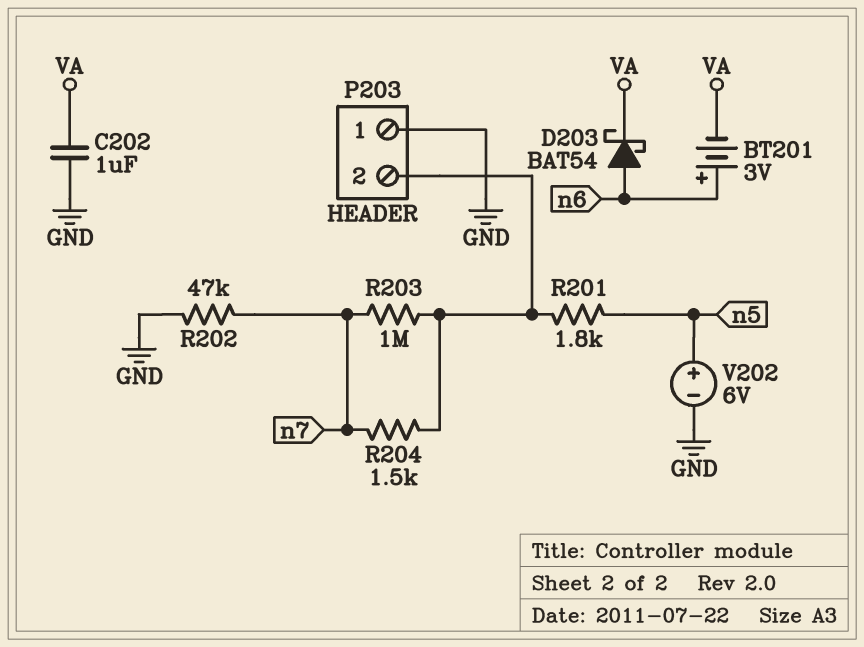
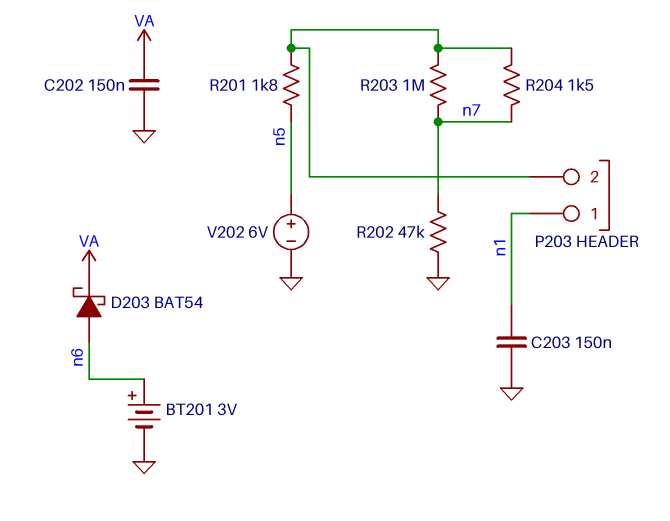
BT201: 3V (plus n6, minus VA) -> 3V (plus n6, minus GND)
C202: 1uF (GND, VA) -> 150nF (GND, VA)
C203: none -> 150nF (GND, n1)
P203 pin 1: GND -> n1

